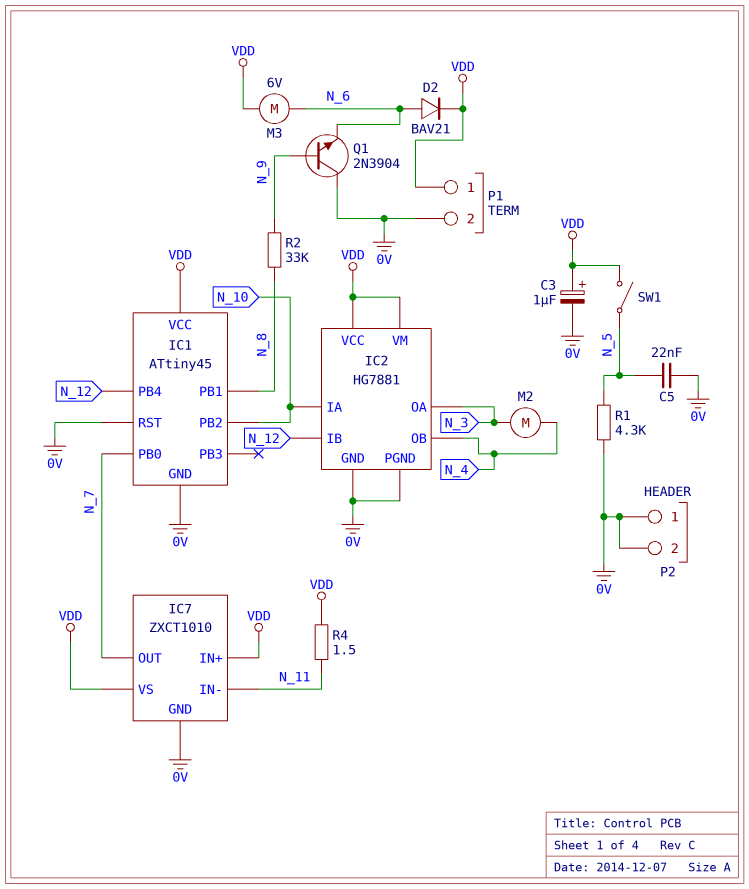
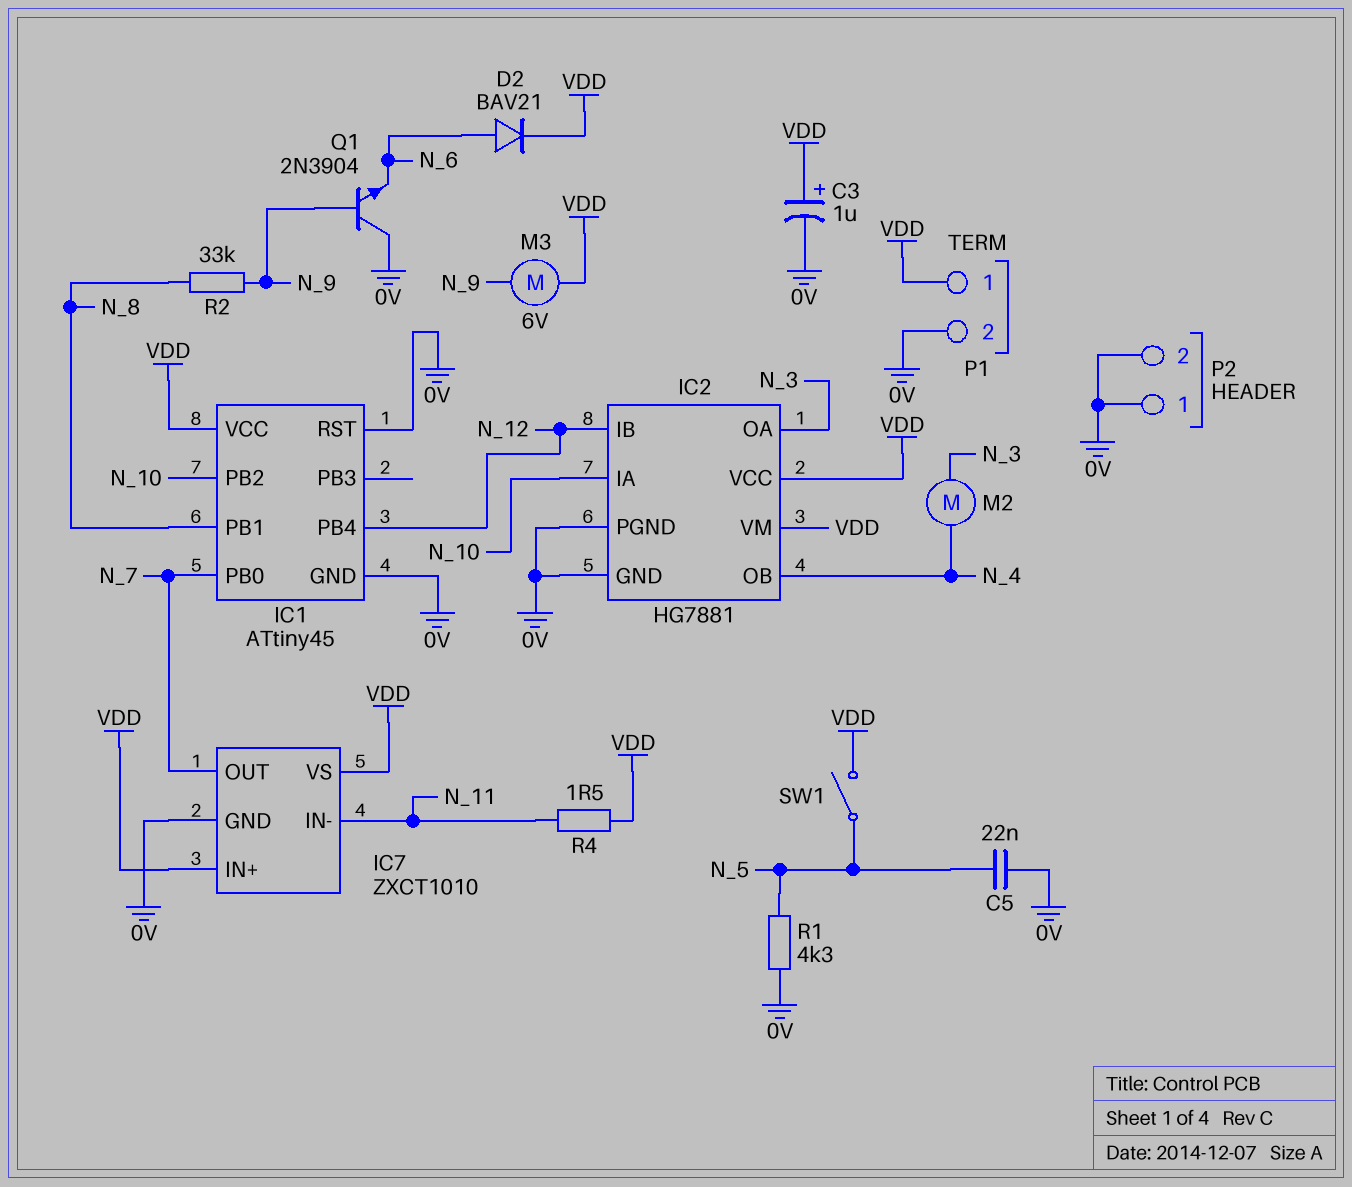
M3: motor 6V (N_6, VDD) -> motor 6V (N_9, VDD)

